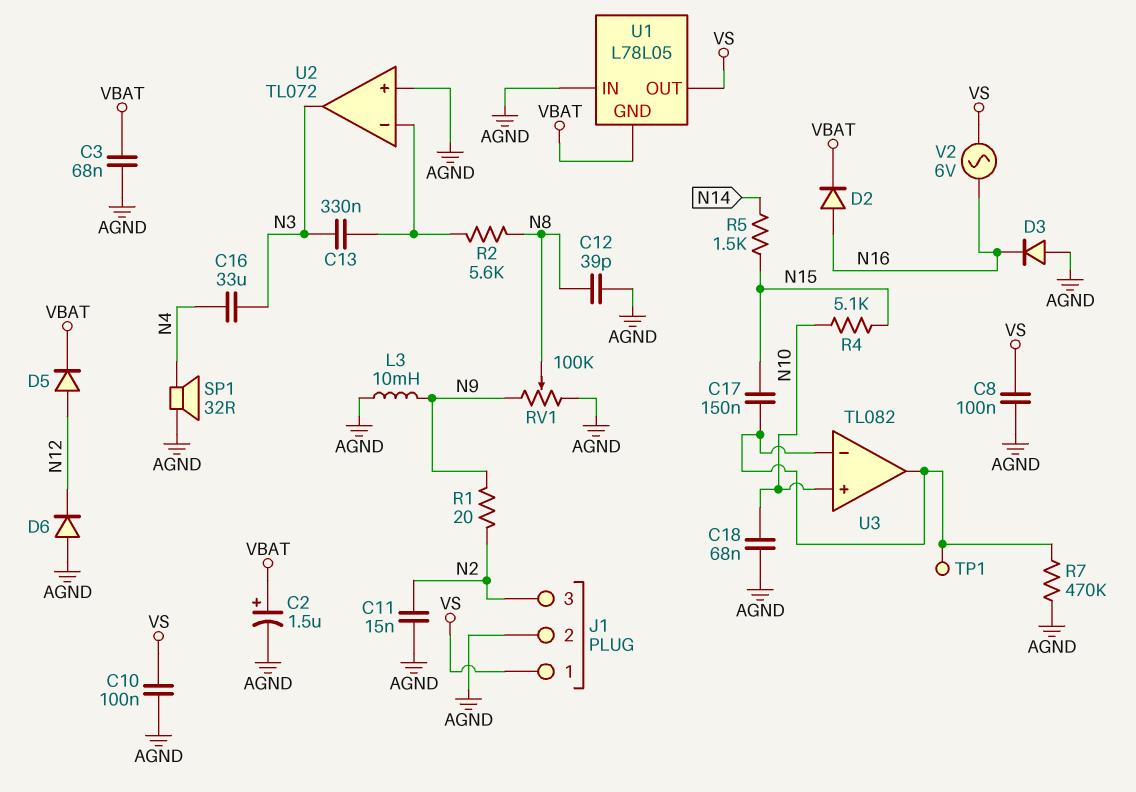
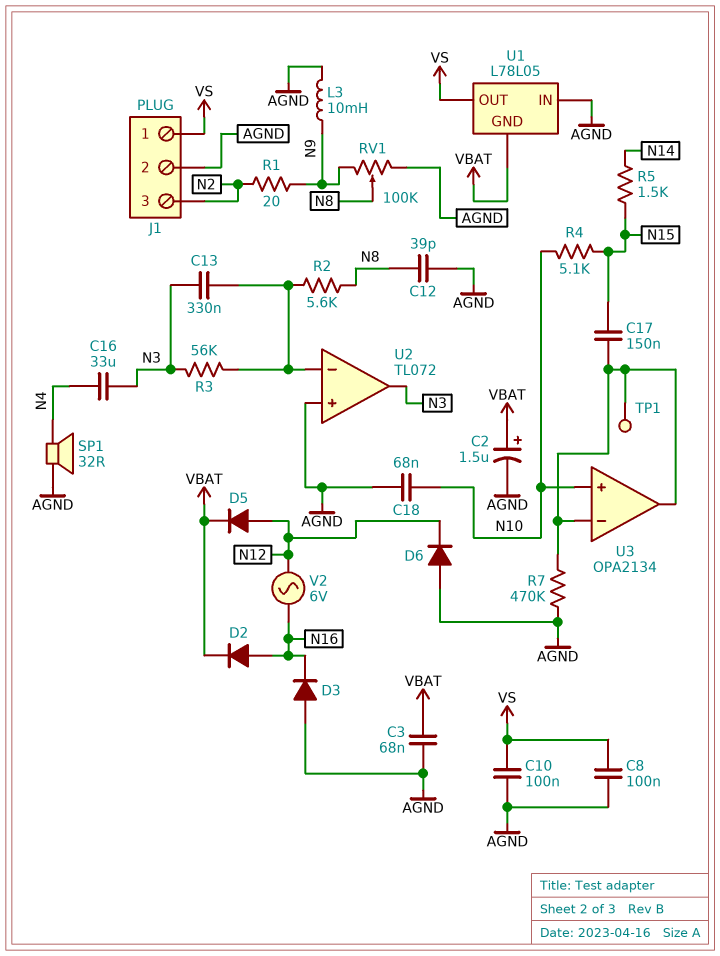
C11: 15nF (AGND, N2) -> none
R3: none -> 56k (N3, U2/in-)
U3: TL082 -> OPA2134
V2: AC 6V (N16, VS) -> AC 6V (N12, N16)

